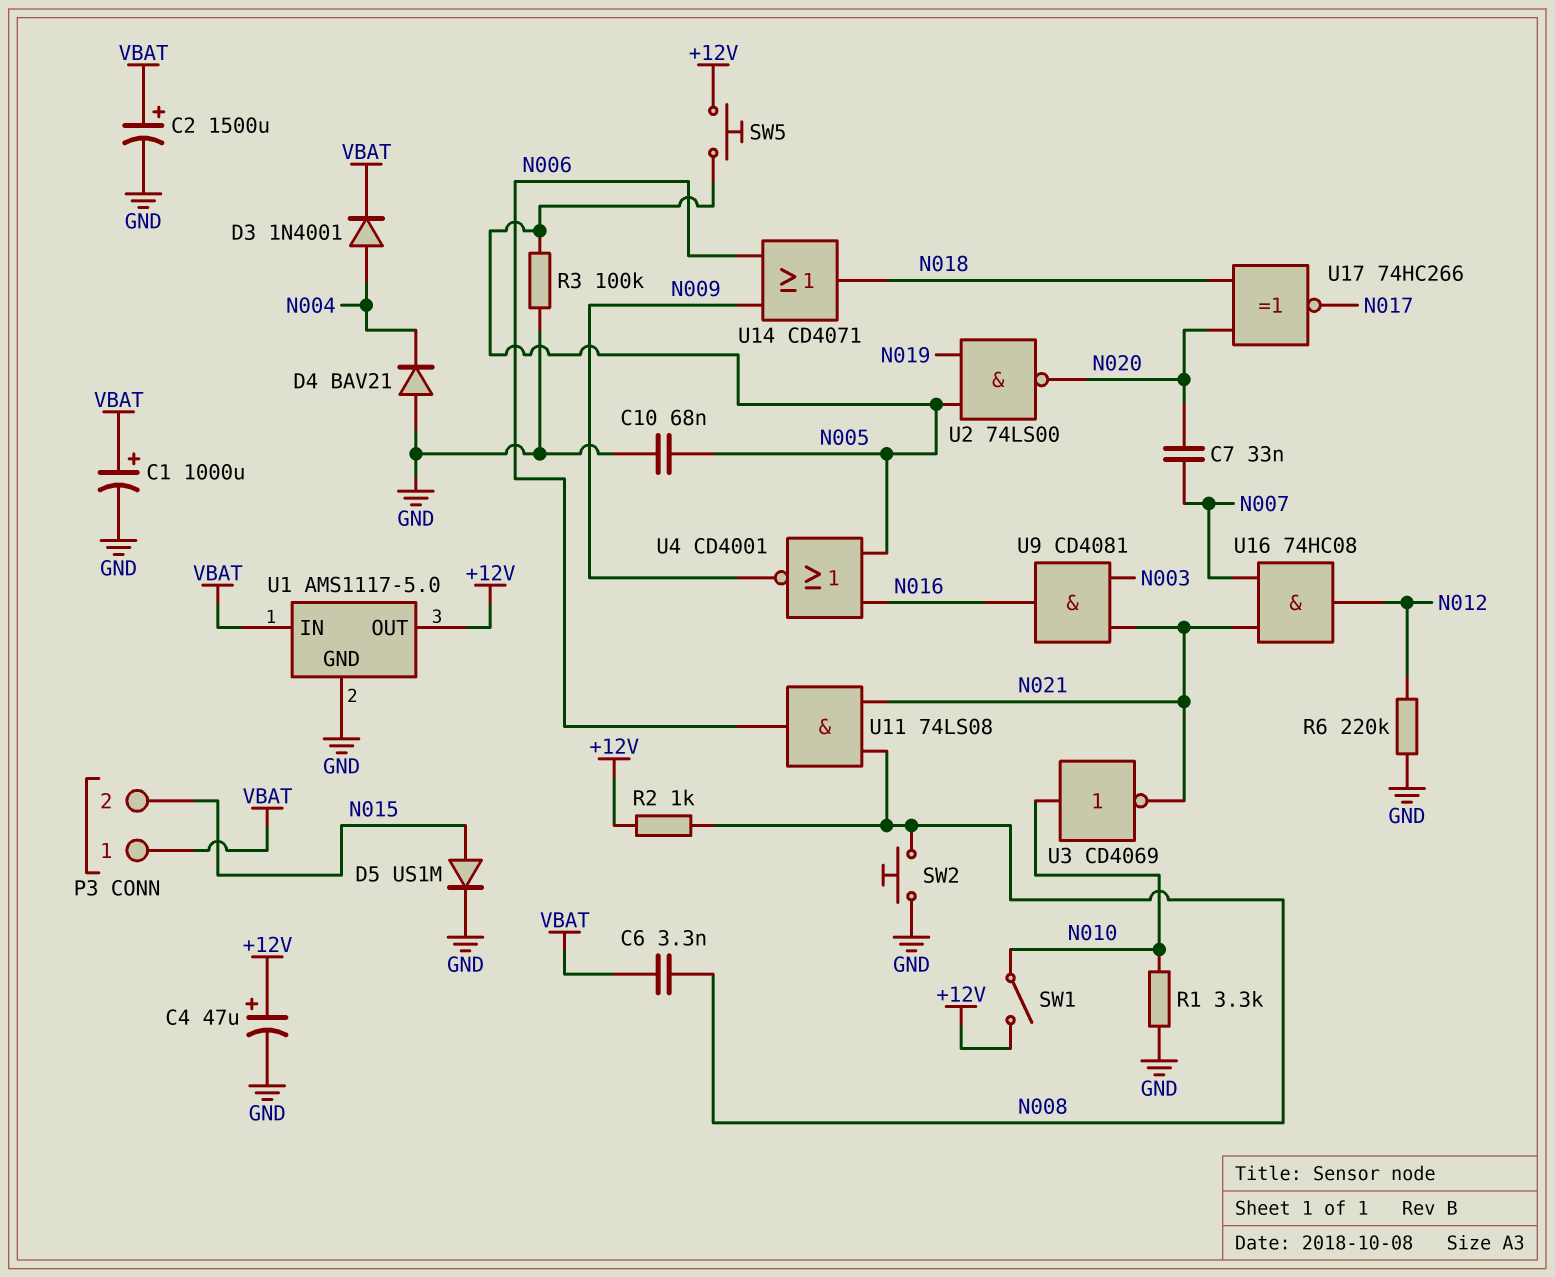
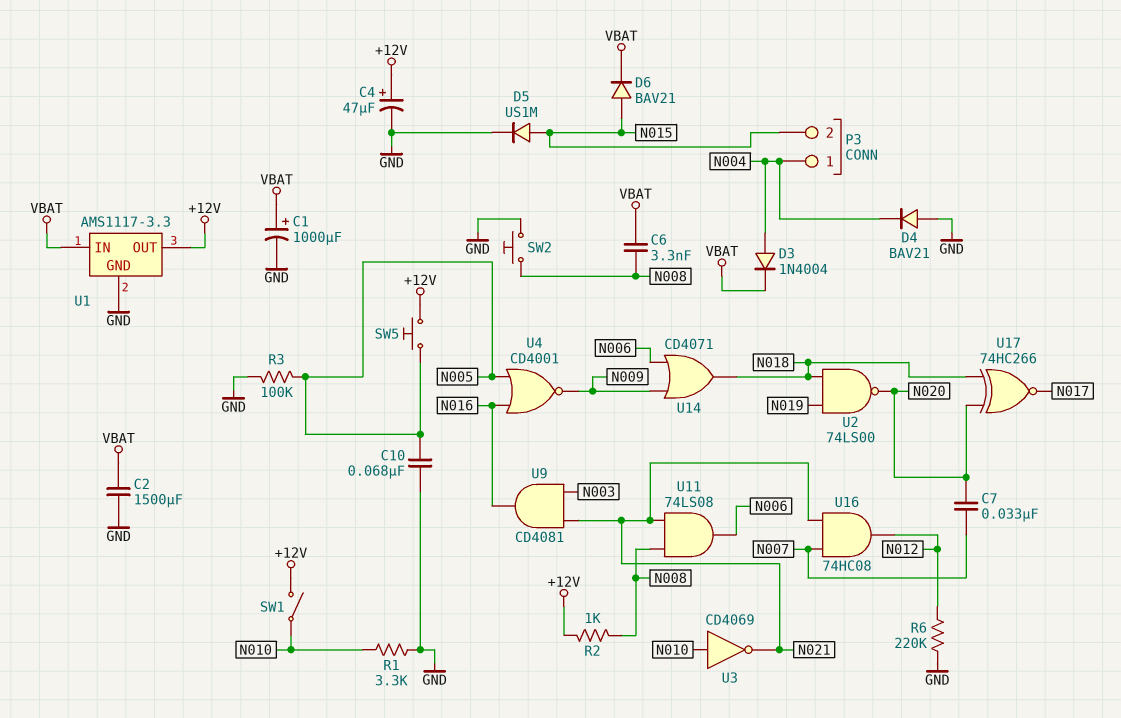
C2: 1500uF (plus VBAT, minus GND) -> 1500uF (GND, VBAT)
D3: diode 1N4001 (A N004, K VBAT) -> diode 1N4004 (A N004, K VBAT)
D6: none -> diode BAV21 (A N015, K VBAT)
P3 pin 1: VBAT -> N004
U1: AMS1117-5.0 -> AMS1117-3.3
U2: NAND 74LS00 (in N005, in N019, out N020) -> NAND 74LS00 (in N018, in N019, out N020)

